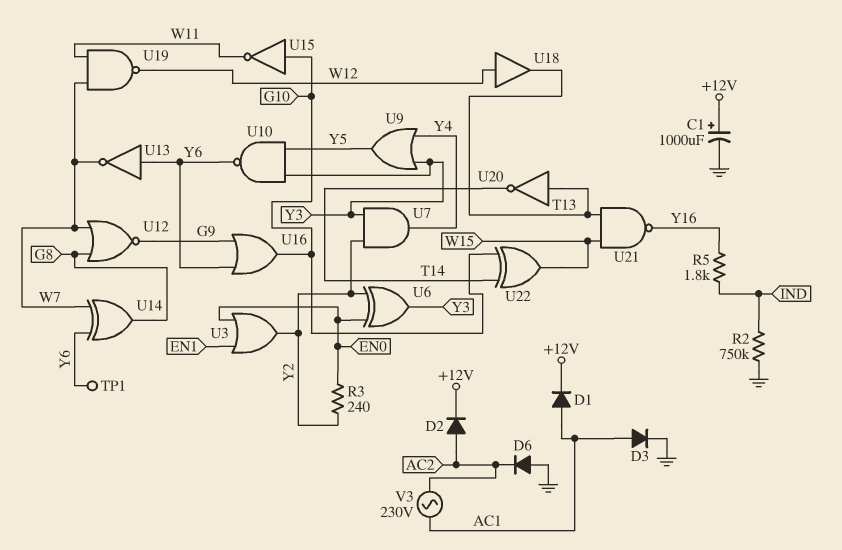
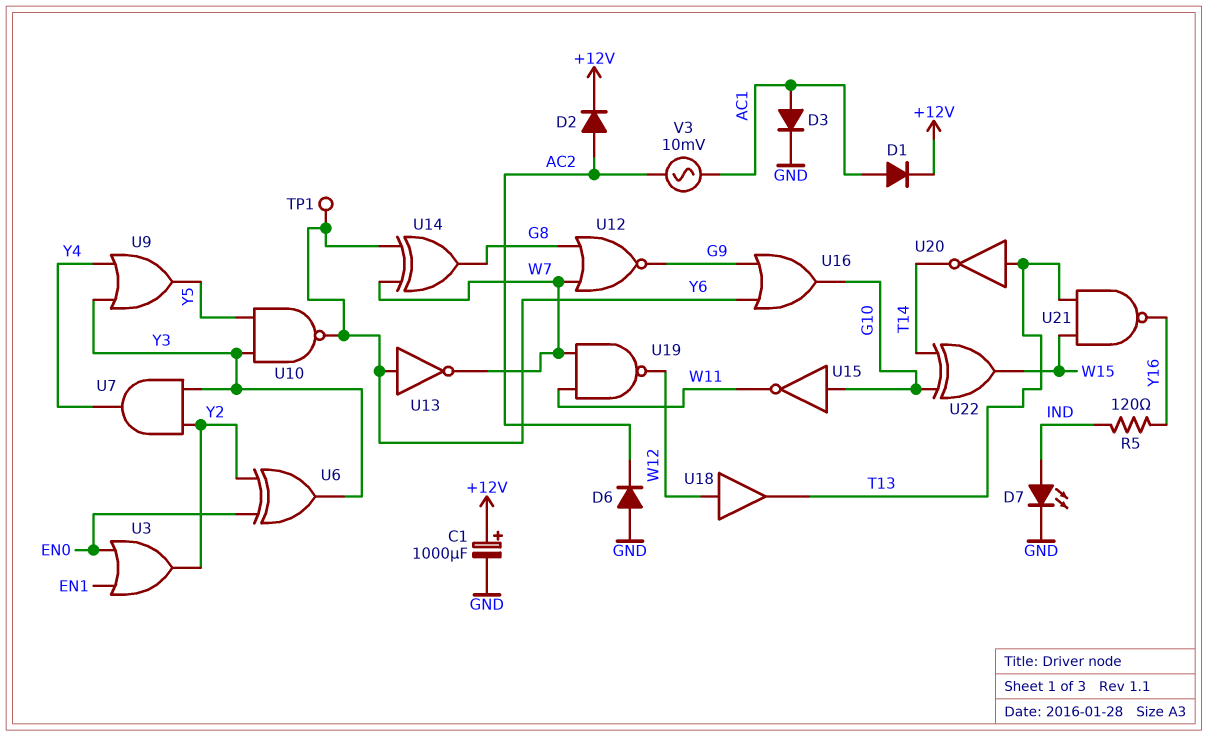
D7: none -> LED (A IND, K GND)
R2: 750k (GND, IND) -> none
R3: 240 (EN0, Y2) -> none
R5: 1.8k (IND, Y16) -> 120 (IND, Y16)
V3: AC 230V (AC1, AC2) -> AC 10mV (AC1, AC2)

